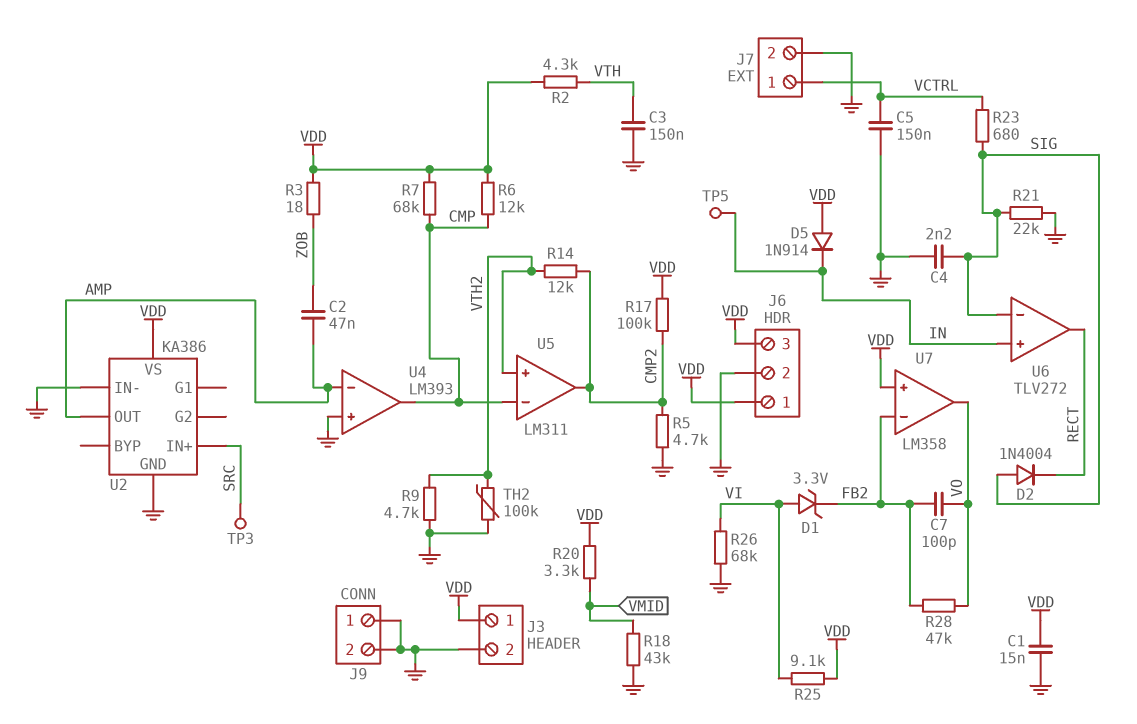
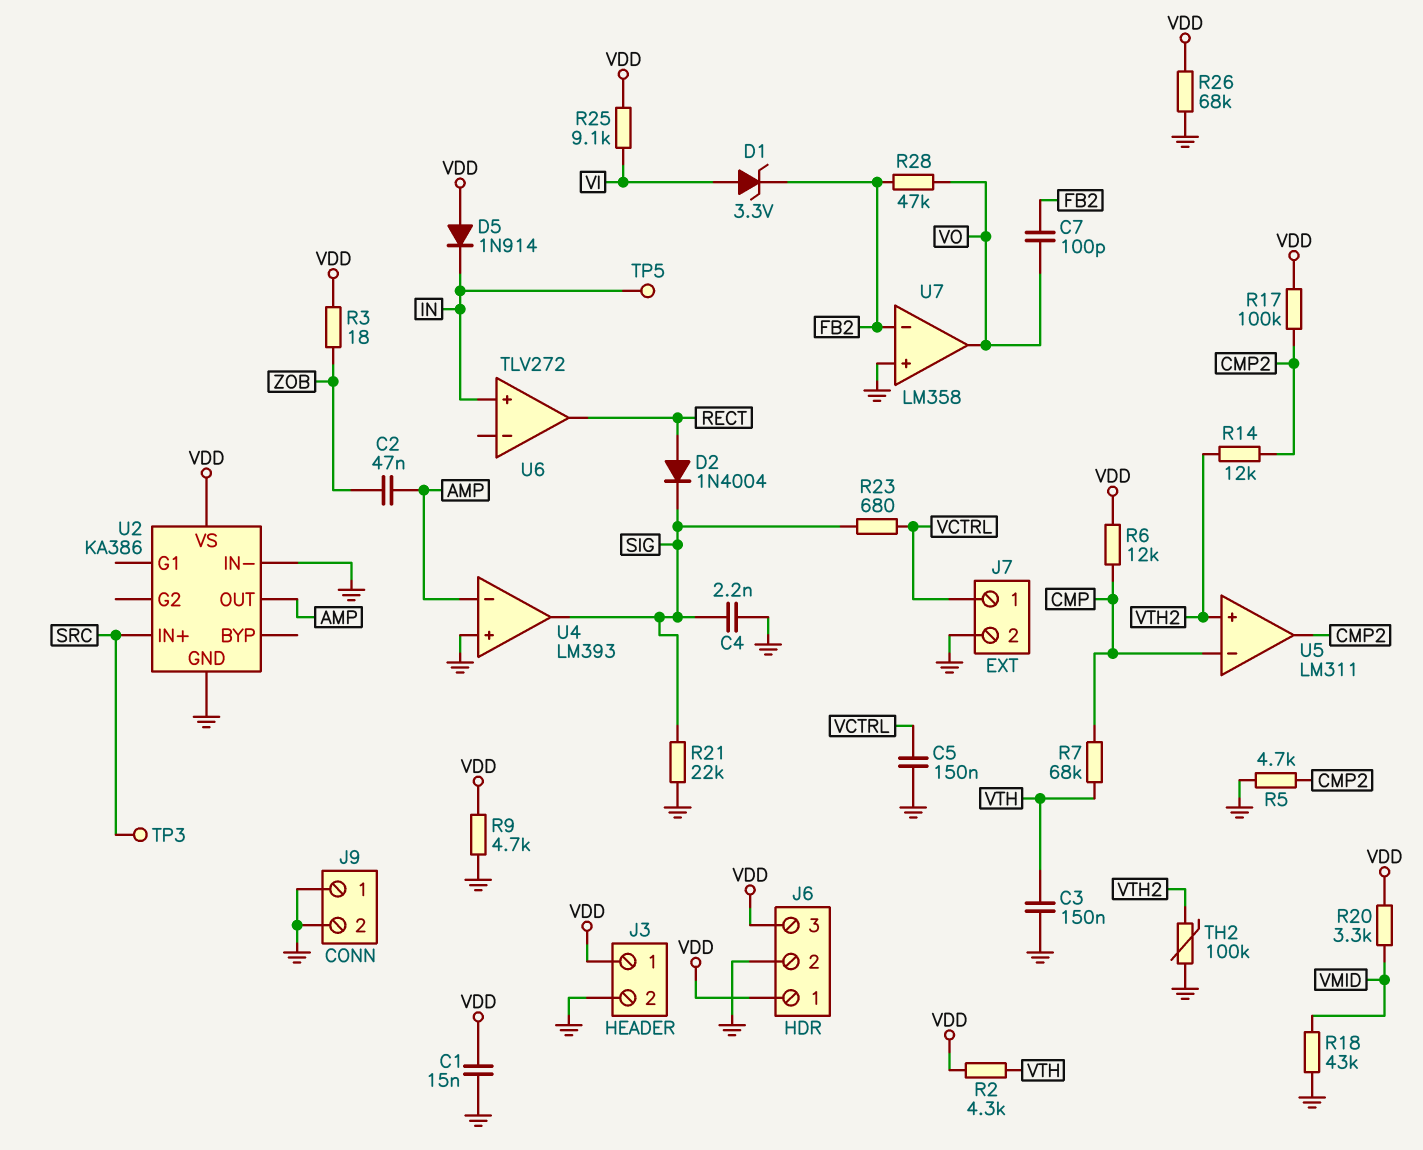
D2: diode 1N4004 (A SIG, K RECT) -> diode 1N4004 (A RECT, K SIG)
R7: 68k (CMP, VDD) -> 68k (CMP, VTH)
R9: 4.7k (GND, VTH2) -> 4.7k (GND, VDD)
R26: 68k (GND, VI) -> 68k (GND, VDD)
U4 pin out: CMP -> SIG
U6 pin in-: SIG -> none
U7 pin in+: VDD -> GND

